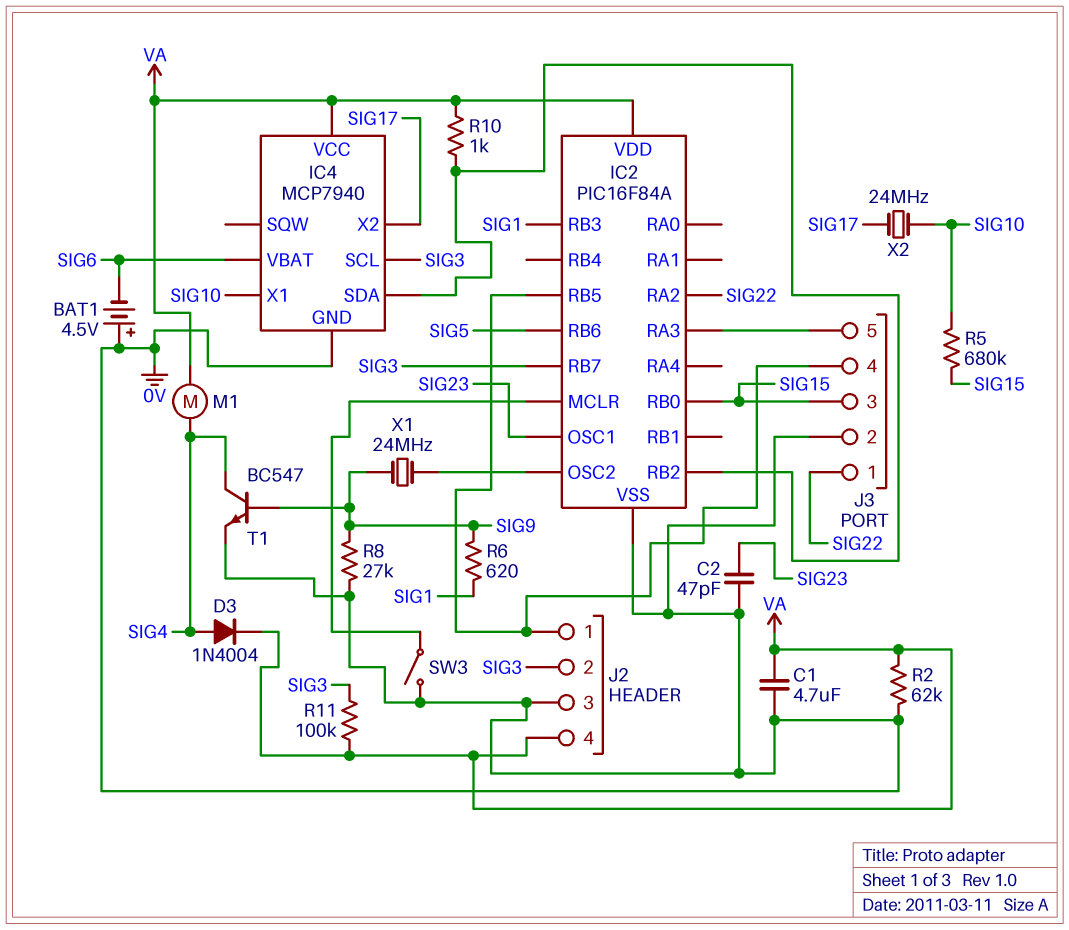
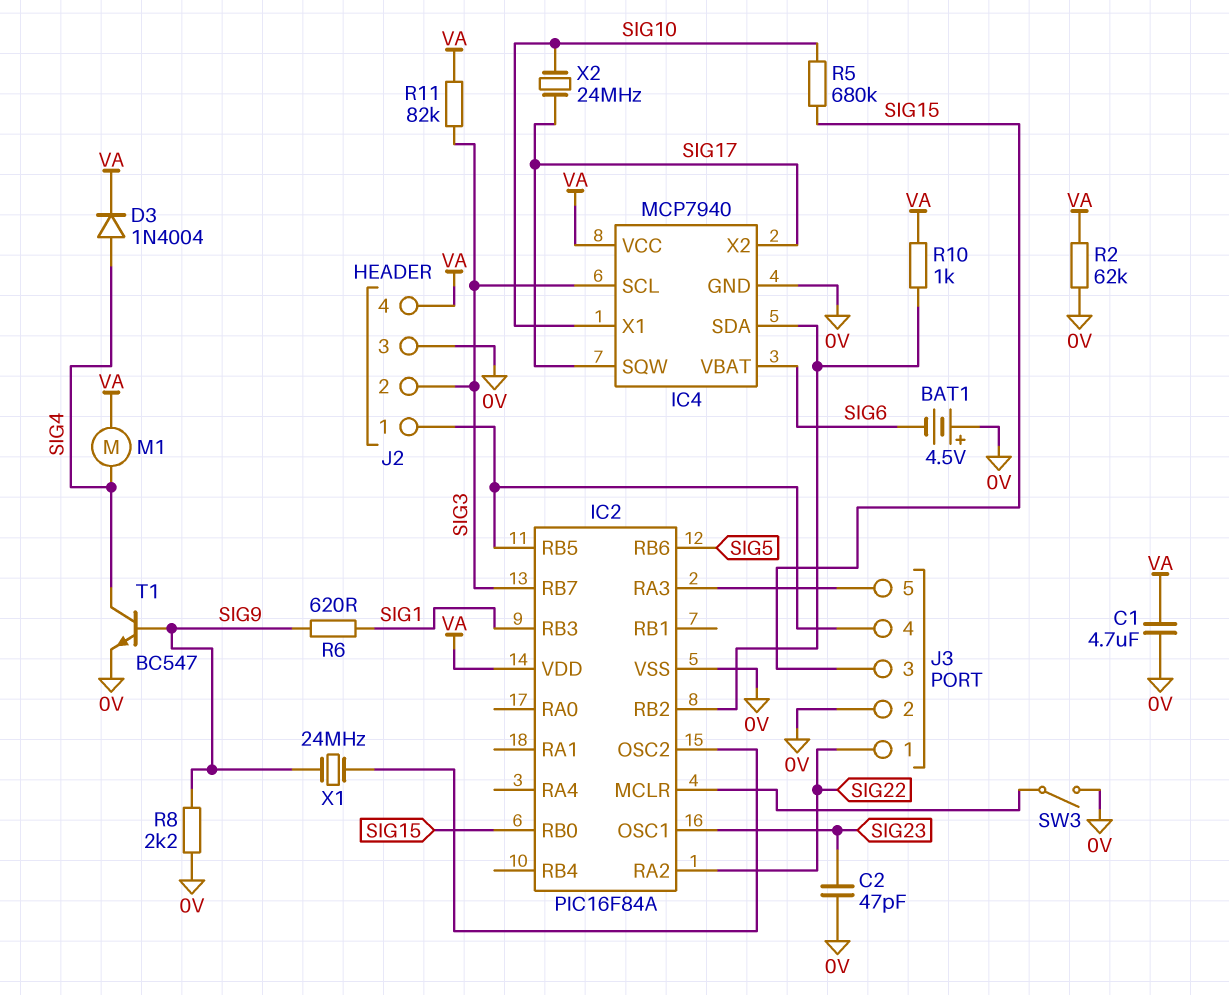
IC4 pin SQW: none -> SIG17
R8: 27k (0V, SIG9) -> 2.2k (0V, SIG9)
R11: 100k (SIG3, VA) -> 82k (SIG3, VA)

